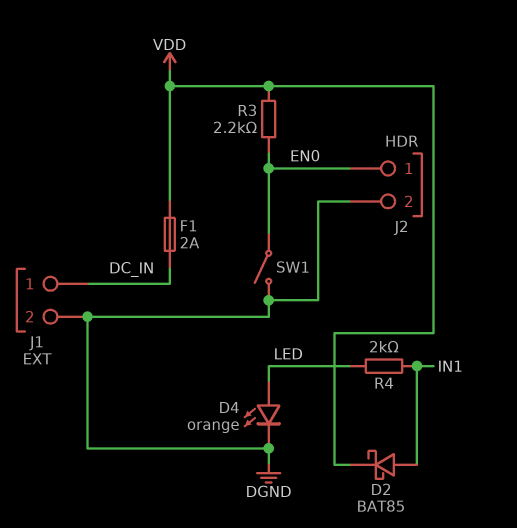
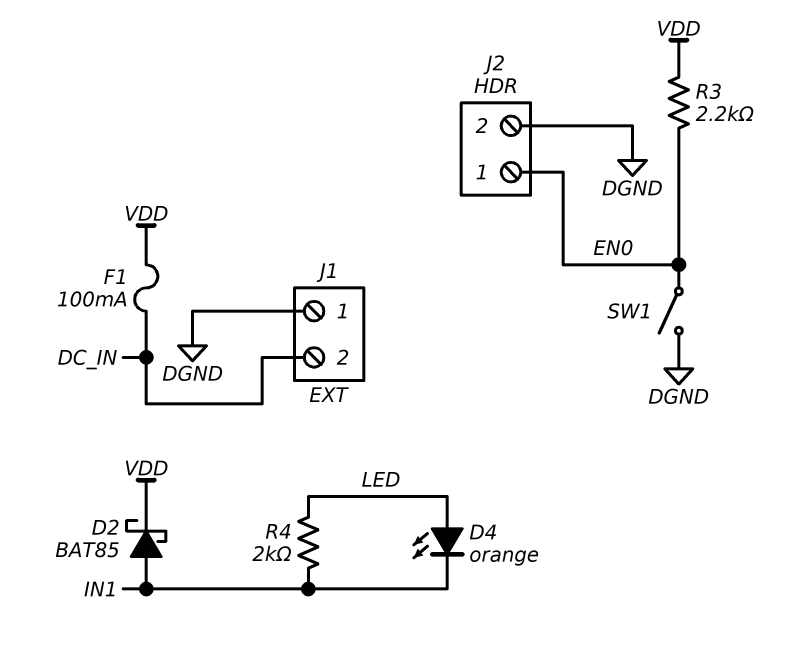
D4: LED orange (A LED, K DGND) -> LED orange (A LED, K IN1)
F1: 2A (DC_IN, VDD) -> 100mA (DC_IN, VDD)
J1 pin 1: DC_IN -> DGND
J1 pin 2: DGND -> DC_IN

